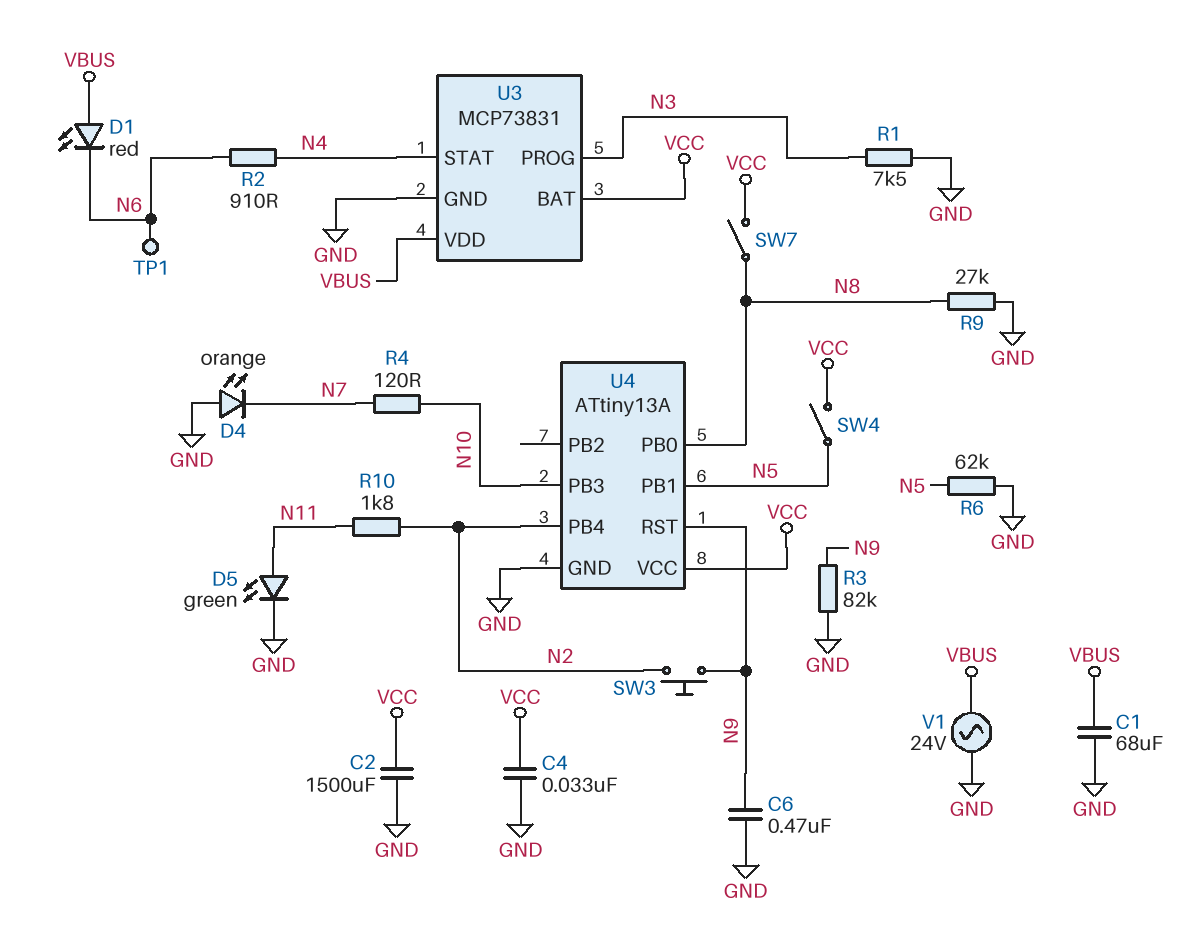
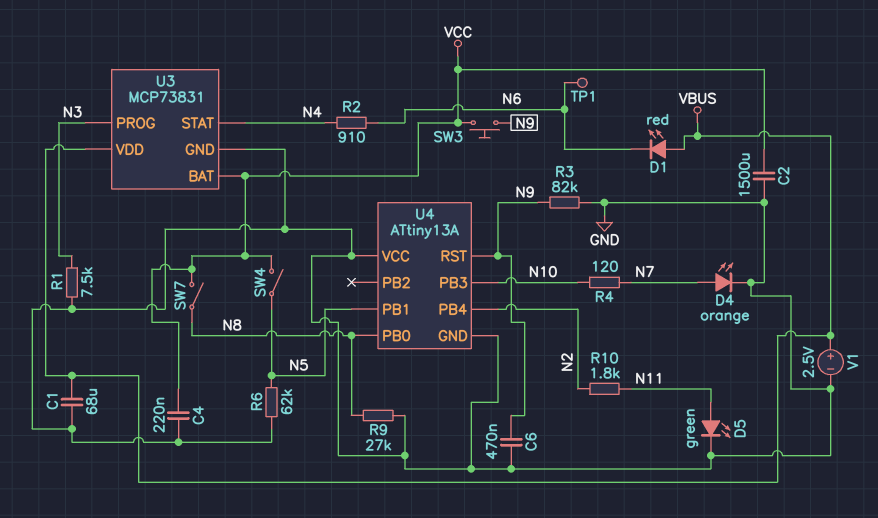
C4: 33nF (GND, VCC) -> 220nF (GND, VCC)
D4: LED orange (A GND, K N7) -> LED orange (A N7, K GND)
SW3: button (N2, N9) -> button (N9, VCC)
U4 pin VCC: VCC -> GND
V1: AC 24V (GND, VBUS) -> 2.5V (plus VBUS, minus GND)

